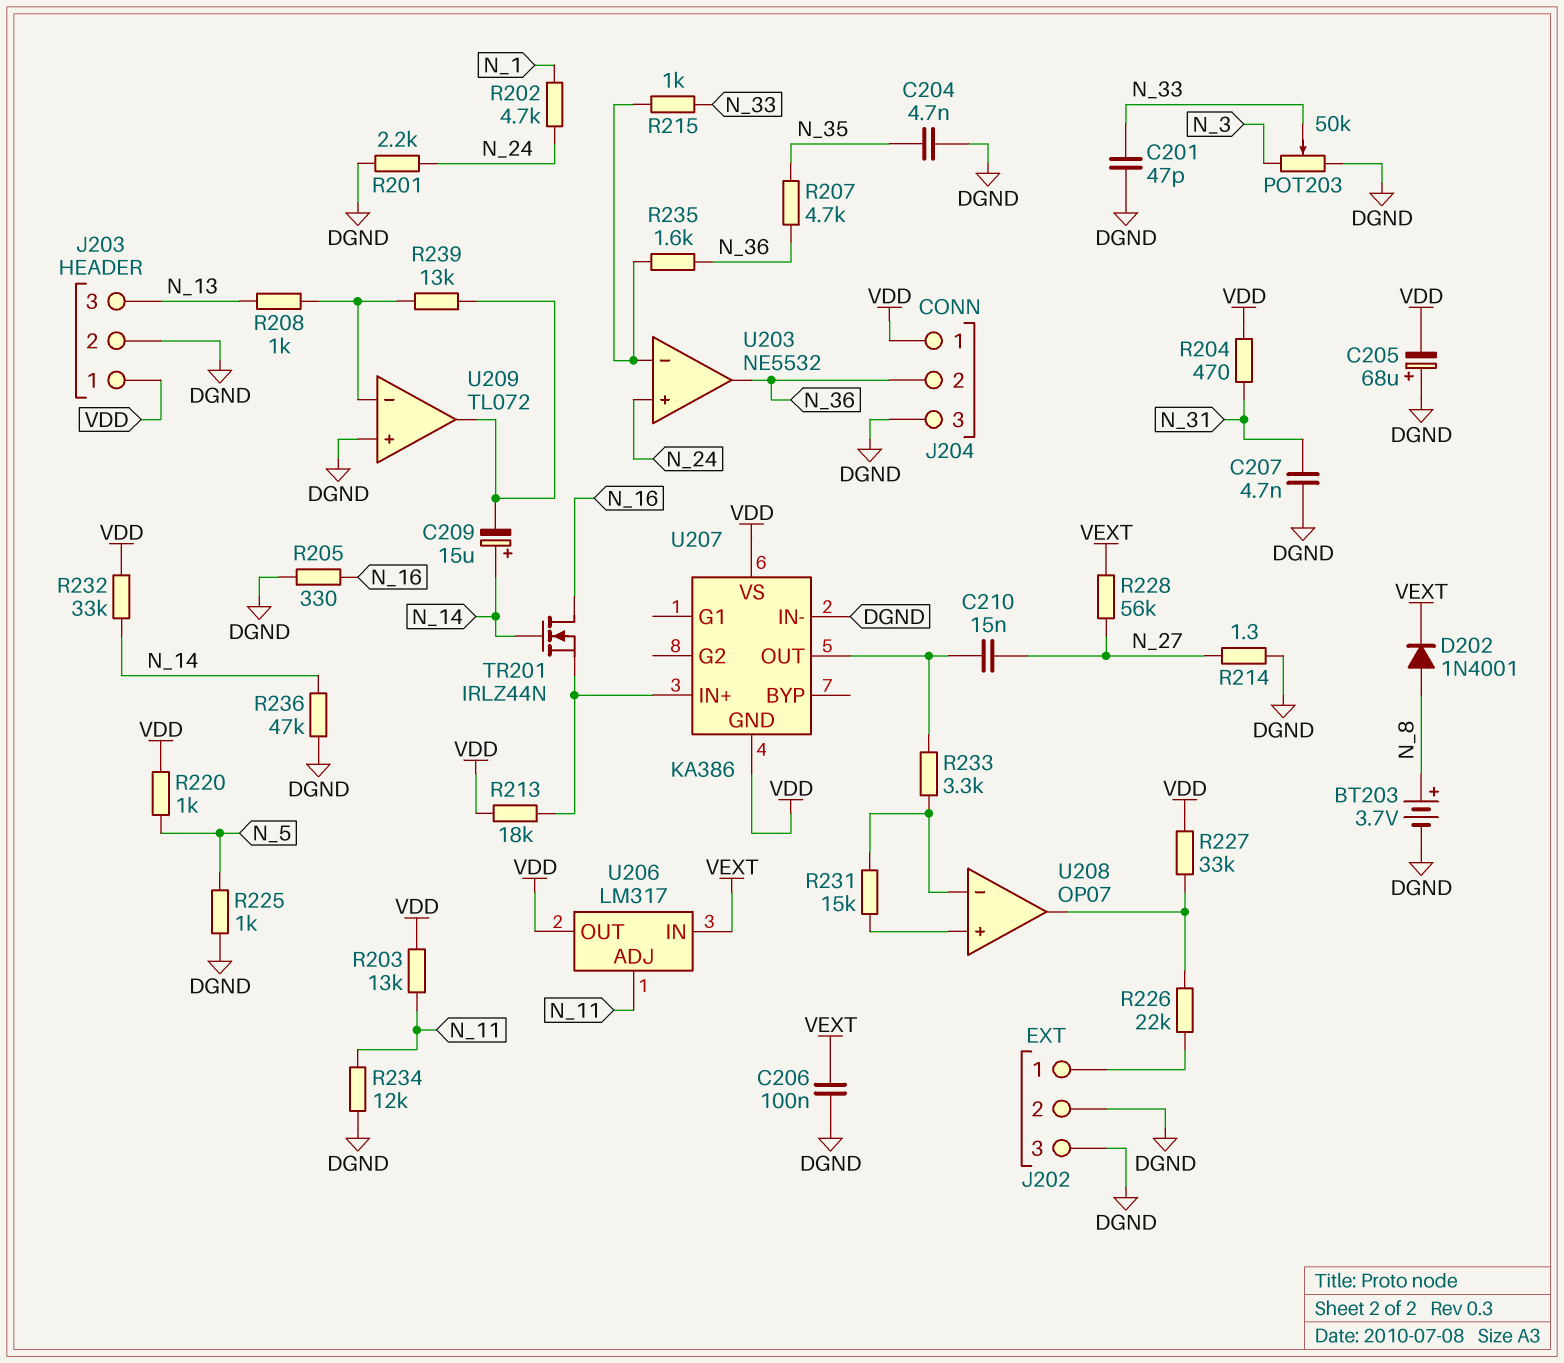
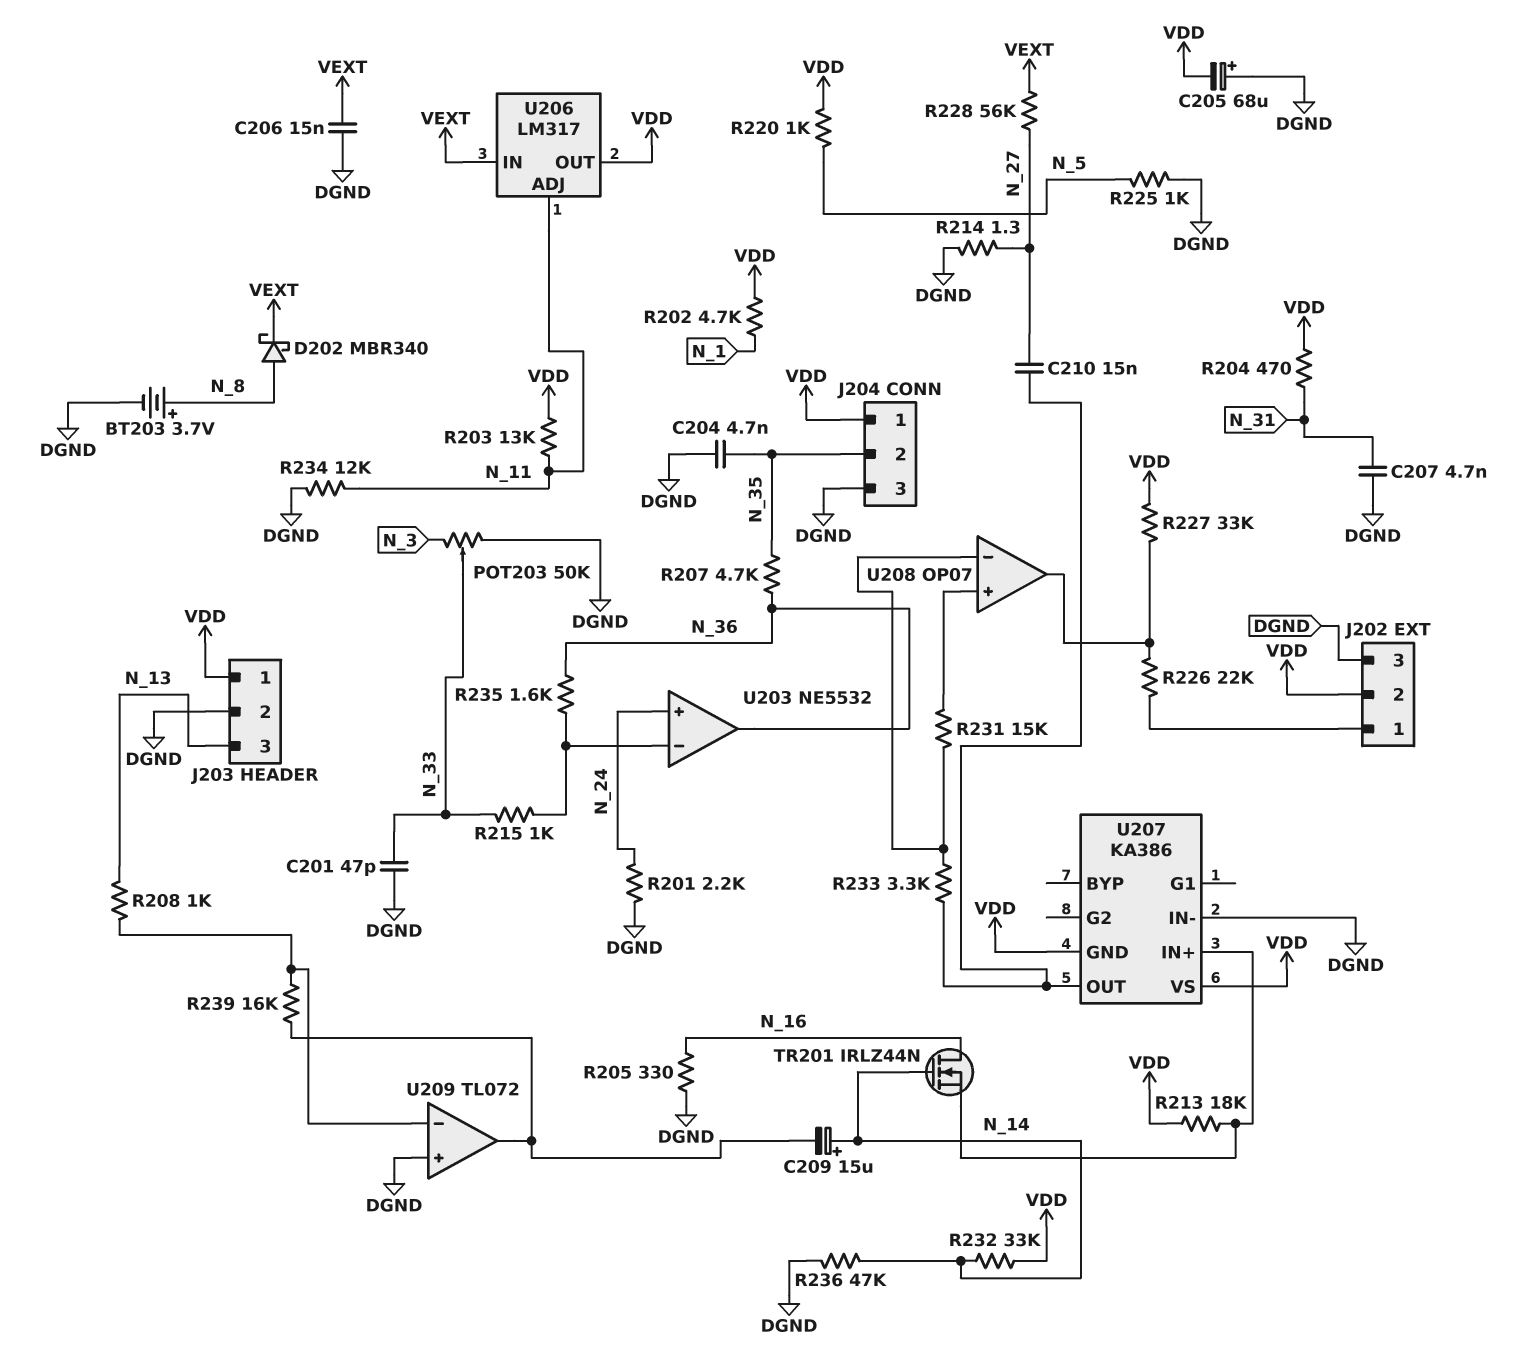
C206: 100nF (DGND, VEXT) -> 15nF (DGND, VEXT)
D202: diode 1N4001 (A N_8, K VEXT) -> schottky MBR340 (A N_8, K VEXT)
J202 pin 2: DGND -> VDD
J204 pin 2: N_36 -> N_35
R202: 4.7k (N_1, N_24) -> 4.7k (N_1, VDD)
R239: 13k (U209/in-, U209/out) -> 16k (U209/in-, U209/out)

